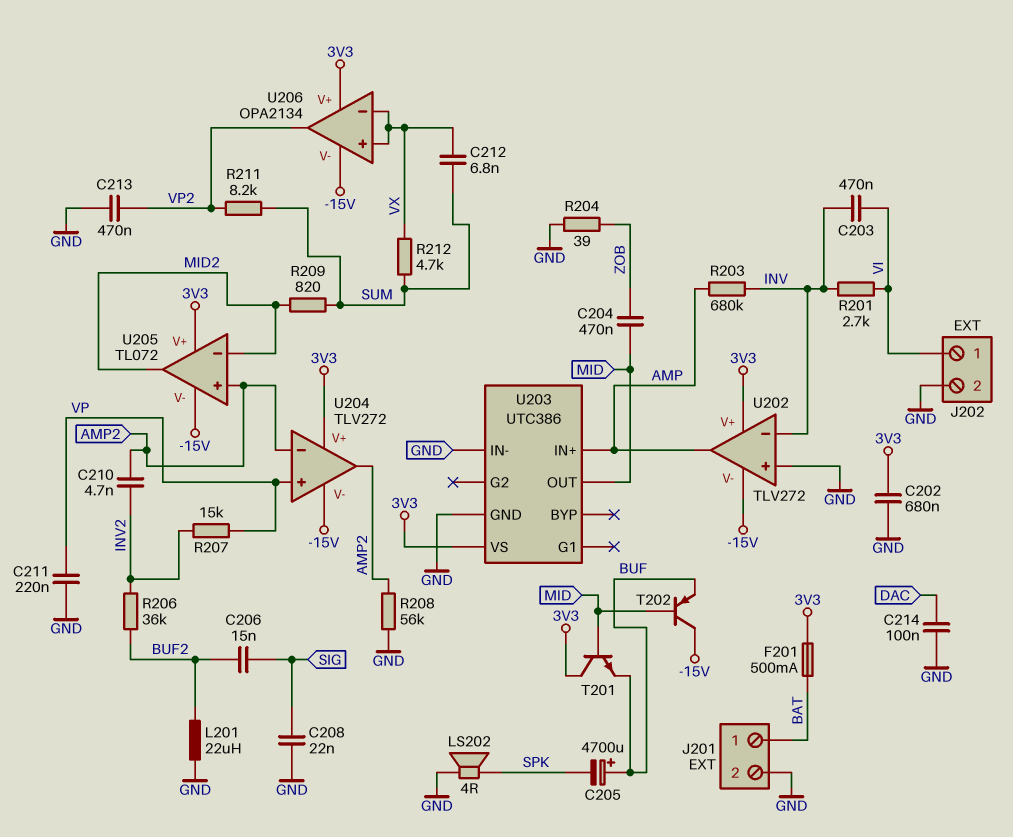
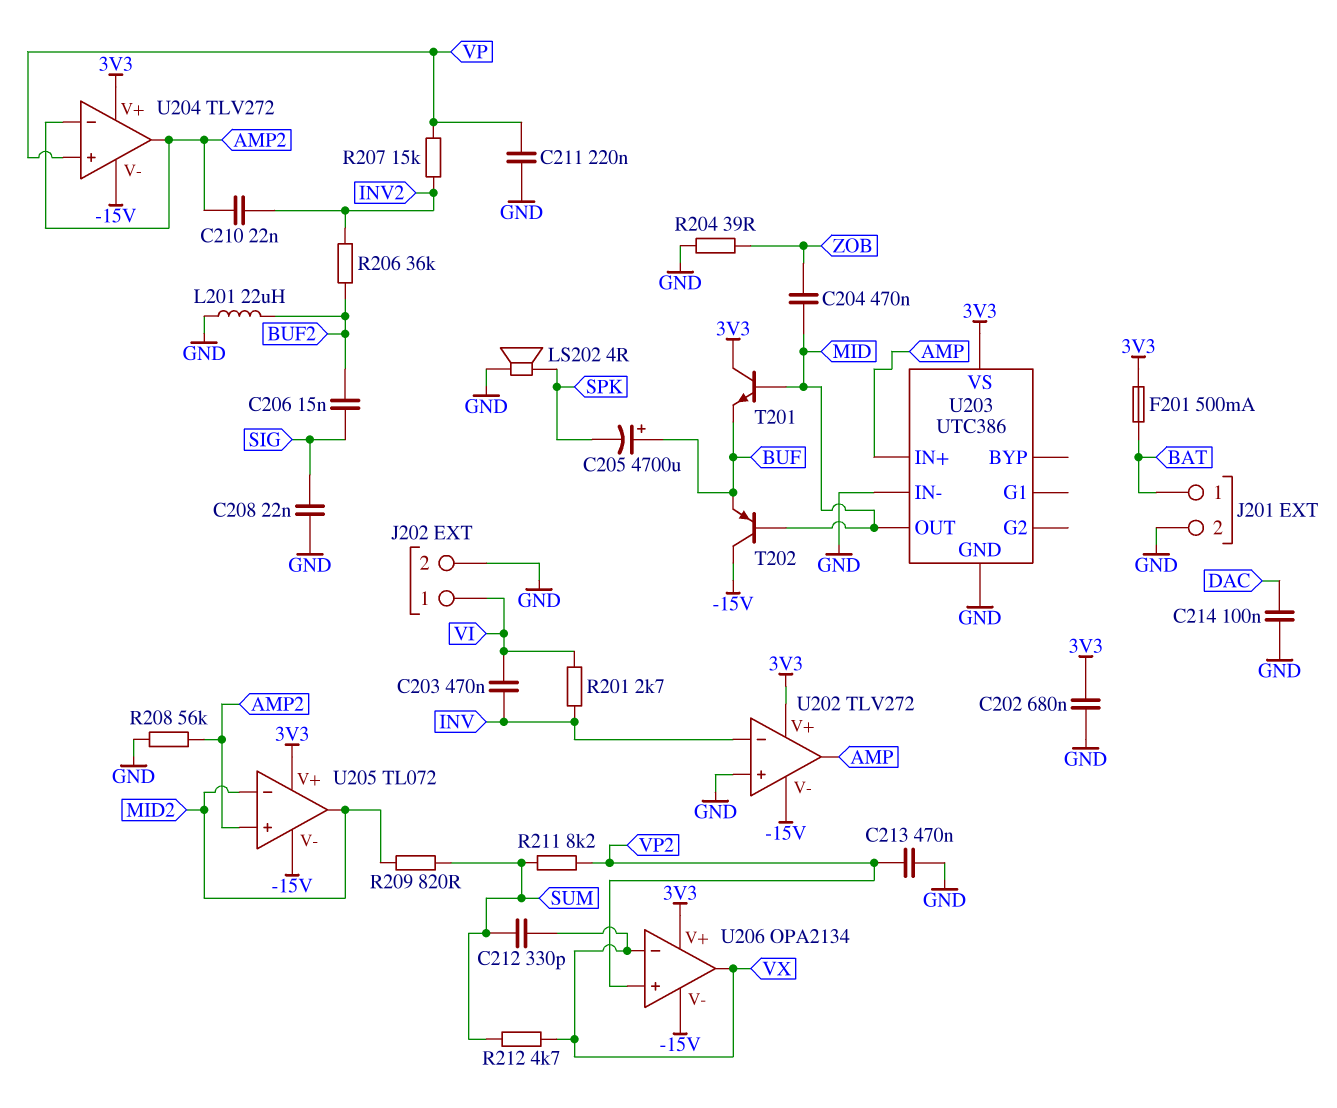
C210: 4.7nF (AMP2, INV2) -> 22nF (AMP2, INV2)
C212: 6.8nF (SUM, VX) -> 330pF (SUM, VX)
R203: 680k (AMP, INV) -> none
U206 pin in+: VX -> VP2
U206 pin out: VP2 -> VX

